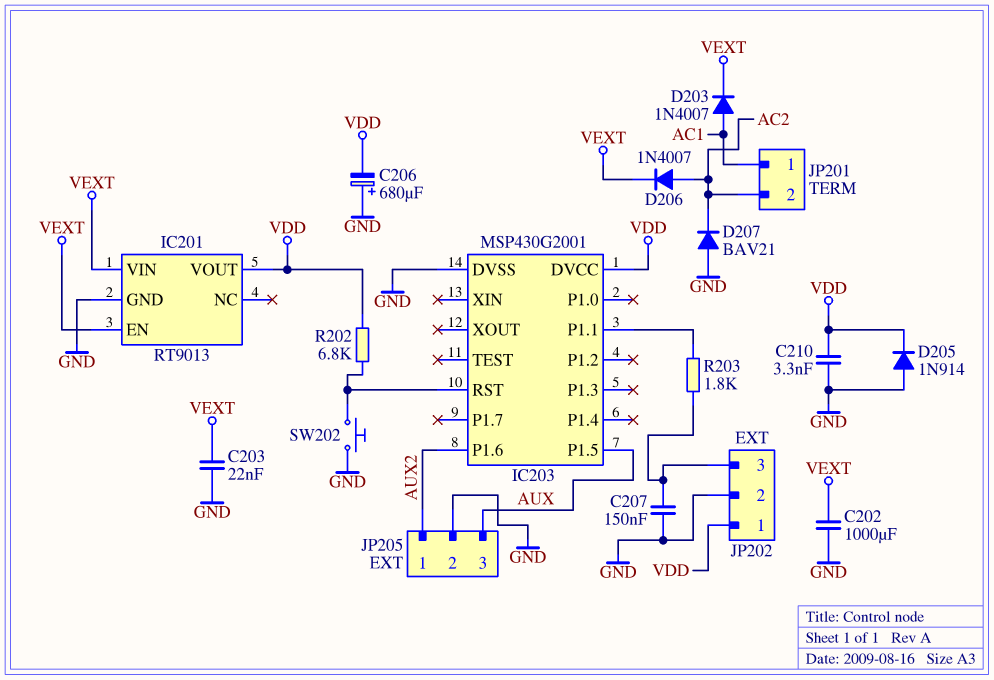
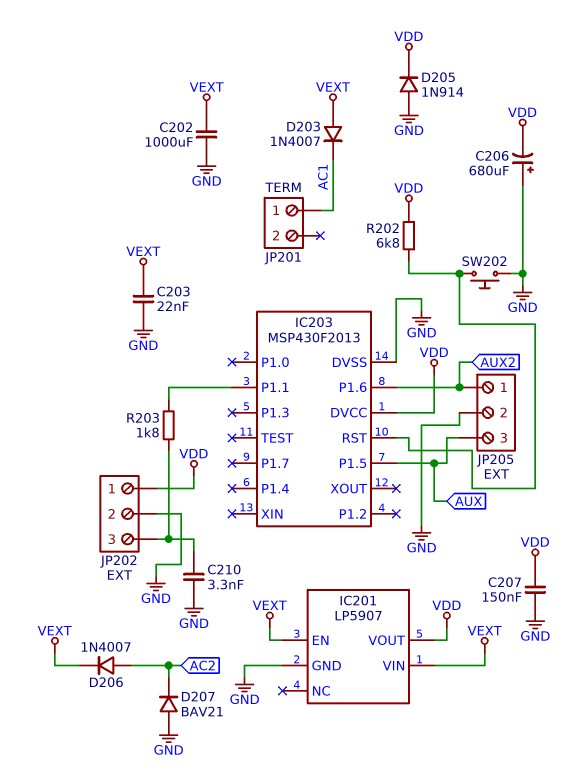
C207: 150nF (GND, JP202/3) -> 150nF (GND, VDD)
C210: 3.3nF (GND, VDD) -> 3.3nF (GND, JP202/3)
D203: diode 1N4007 (A AC1, K VEXT) -> diode 1N4007 (A VEXT, K AC1)
IC201: RT9013 -> LP5907
IC203: MSP430G2001 -> MSP430F2013
JP201 pin 2: AC2 -> none

